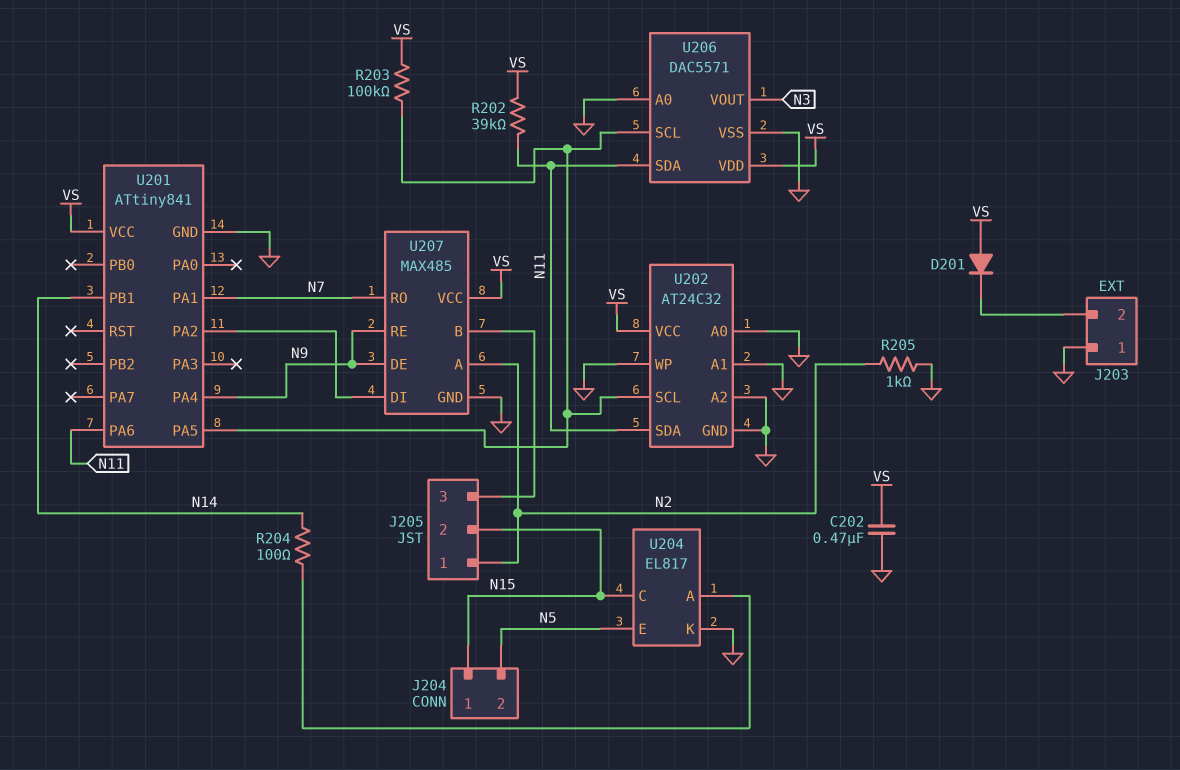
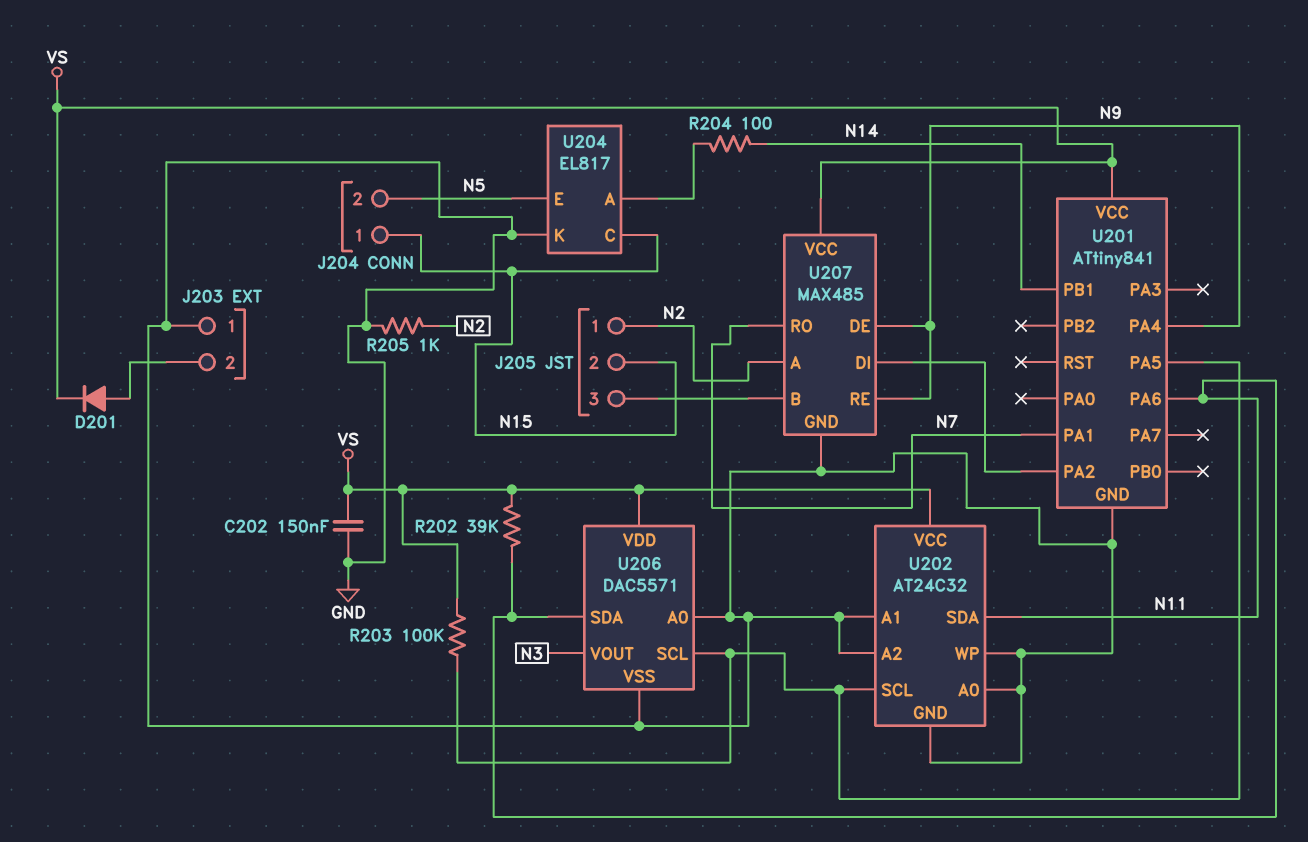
C202: 470nF (GND, VS) -> 150nF (GND, VS)
D201: diode (A VS, K J203/2) -> diode (A J203/2, K VS)

